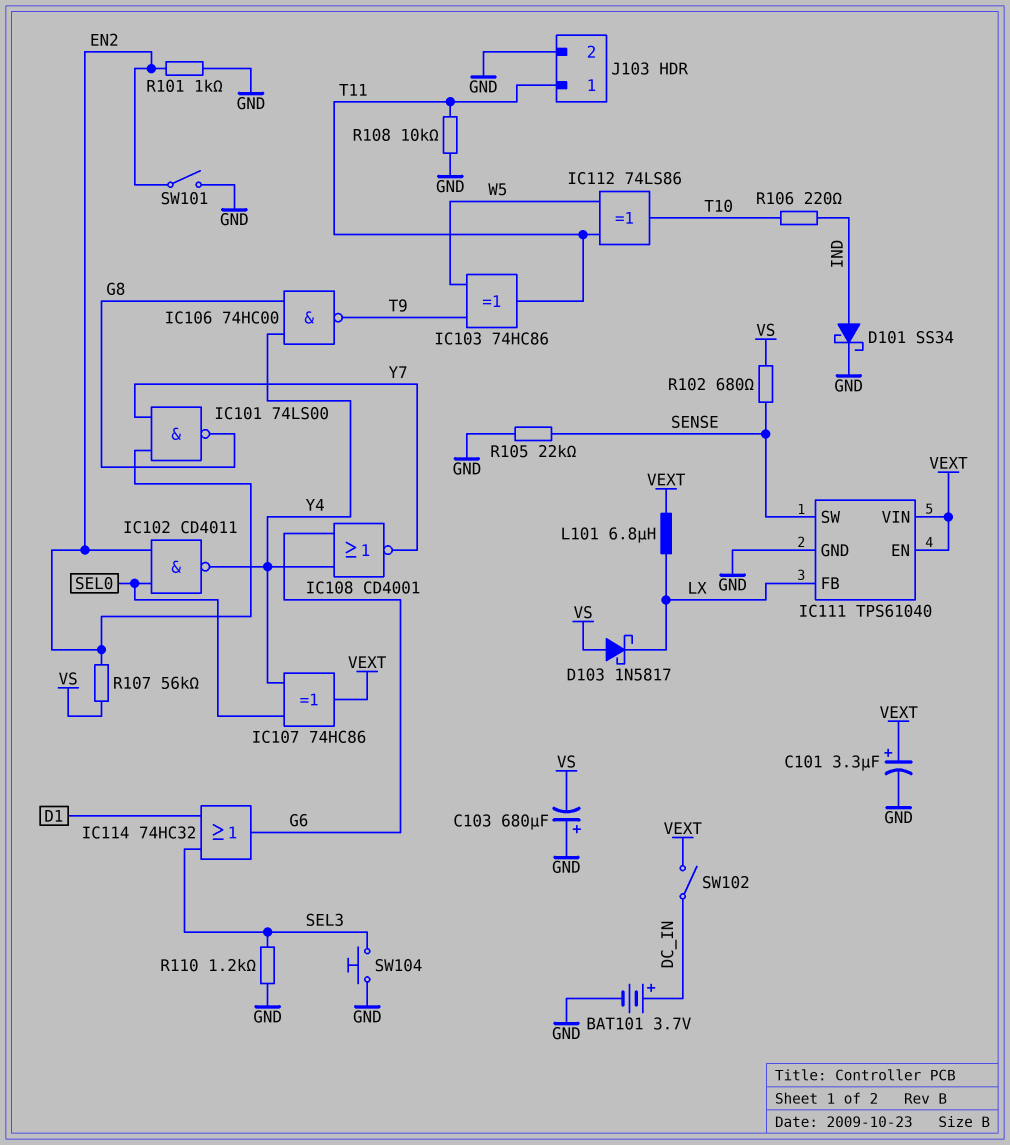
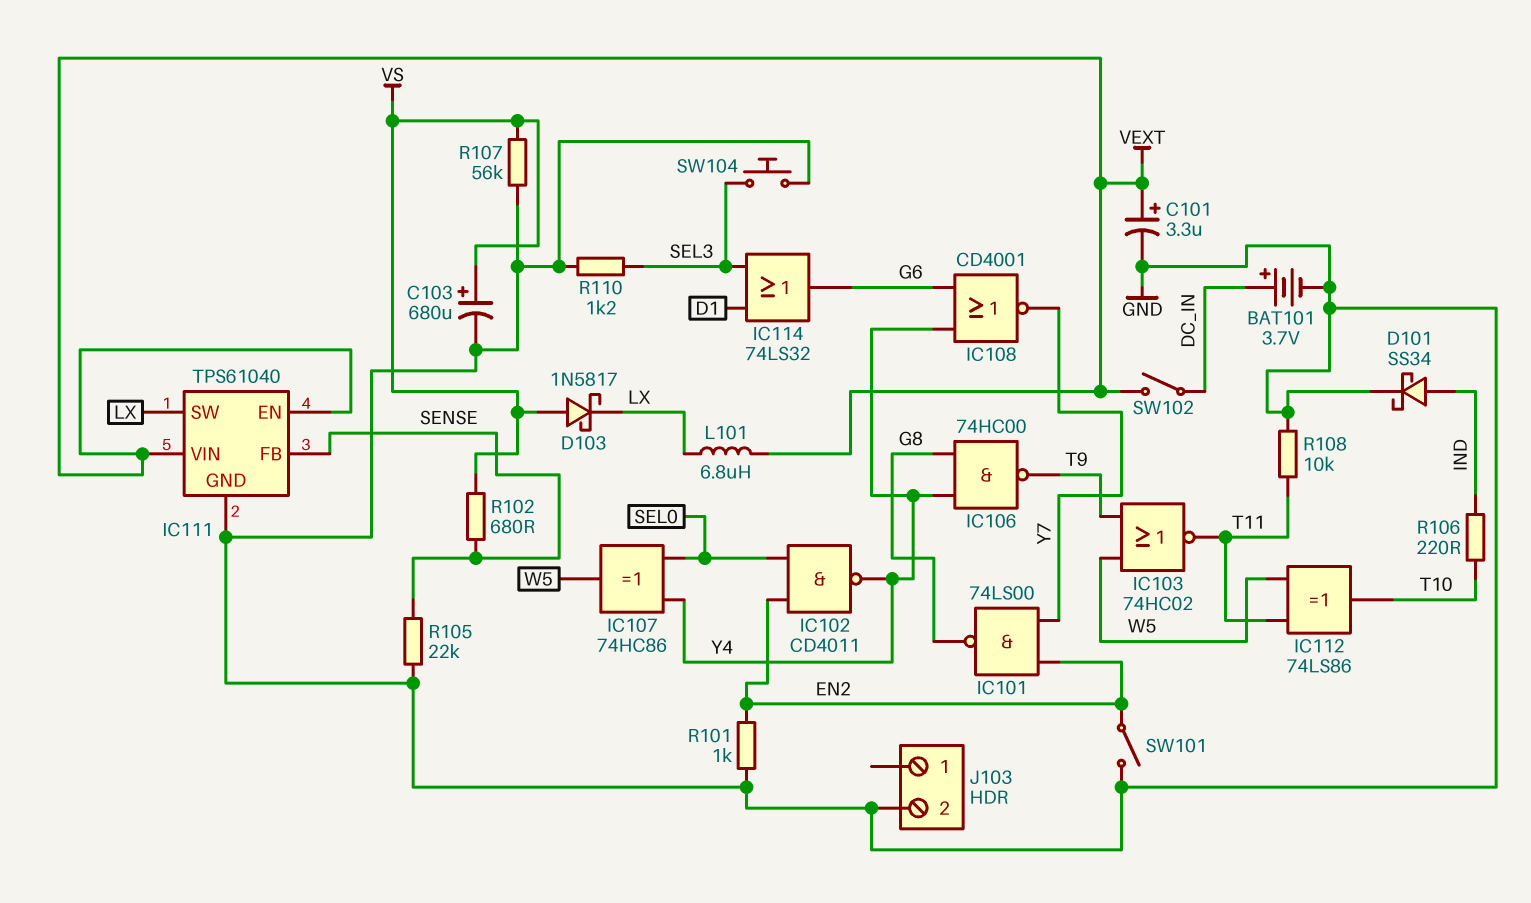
C103: 680uF (plus GND, minus VS) -> 680uF (plus VS, minus GND)
IC103: XOR 74HC86 (in T9, in W5, out T11) -> NOR 74HC02 (in T9, in W5, out T11)
IC107: XOR 74HC86 (in SEL0, in Y4, out VEXT) -> XOR 74HC86 (in SEL0, in Y4, out W5)
IC111 pin FB: LX -> SENSE
IC111 pin SW: SENSE -> LX
IC114: OR 74HC32 (in D1, in SEL3, out G6) -> OR 74LS32 (in D1, in SEL3, out G6)
J103 pin 1: T11 -> none
R107: 56k (EN2, VS) -> 56k (GND, VS)

